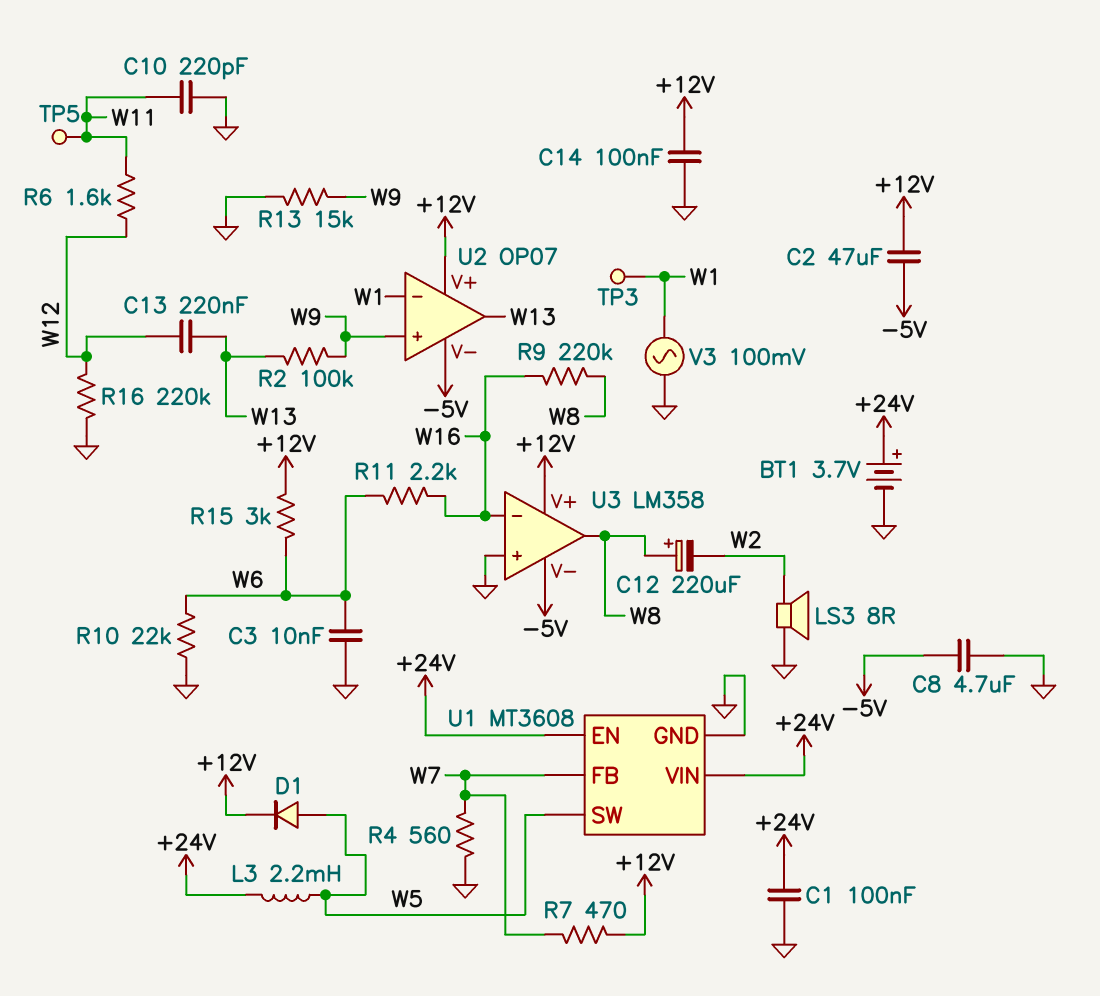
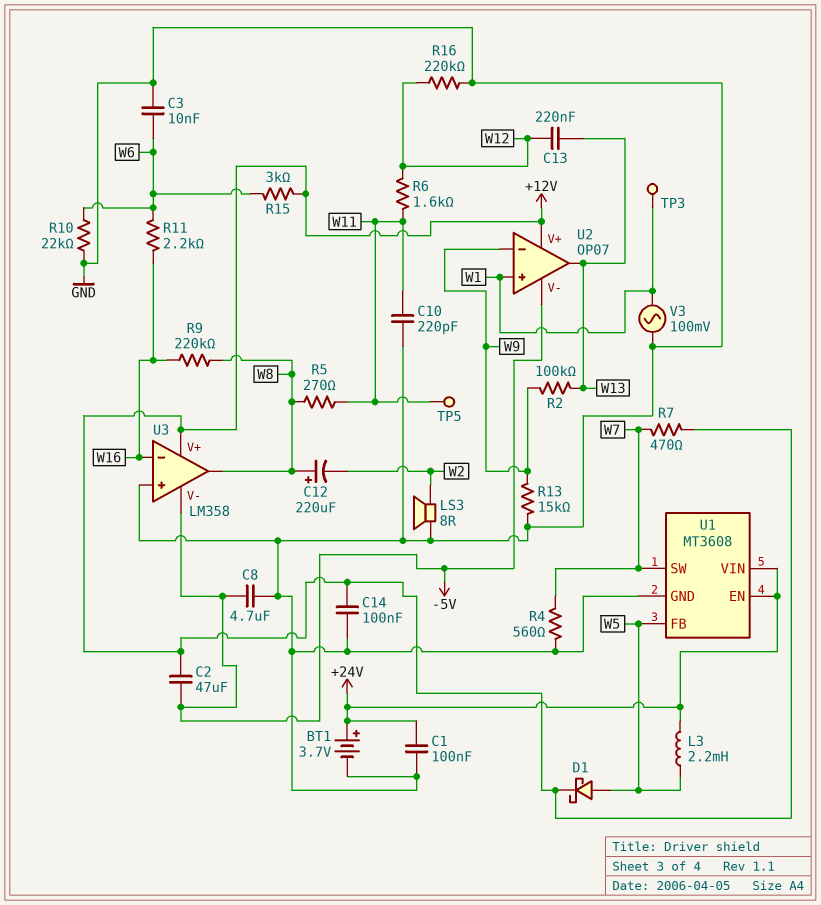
D1: diode (A W5, K +12V) -> schottky (A W5, K +12V)
R5: none -> 270 (W8, W11)
U1 pin FB: W7 -> W5
U1 pin SW: W5 -> W7
U2 pin in+: W9 -> W1
U2 pin in-: W1 -> W9

